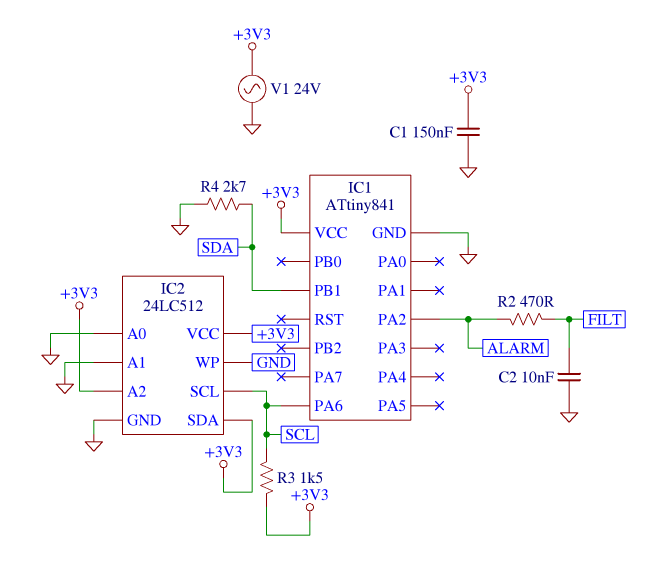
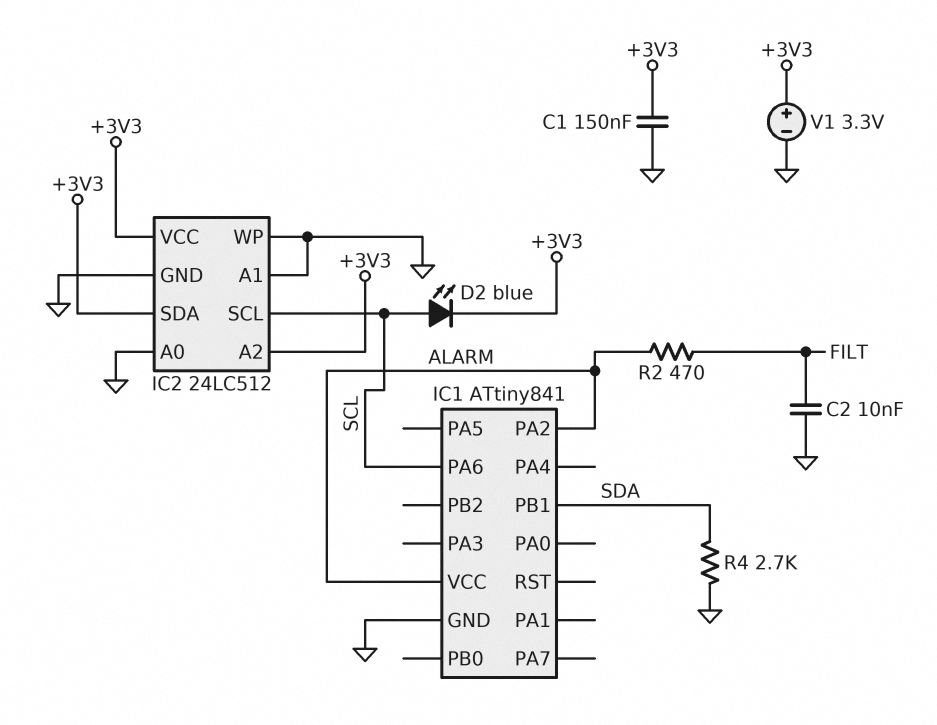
D2: none -> LED blue (A SCL, K +3V3)
IC1 pin VCC: +3V3 -> ALARM
R3: 1.5k (+3V3, SCL) -> none
V1: AC 24V (+3V3, GND) -> 3.3V (plus +3V3, minus GND)

